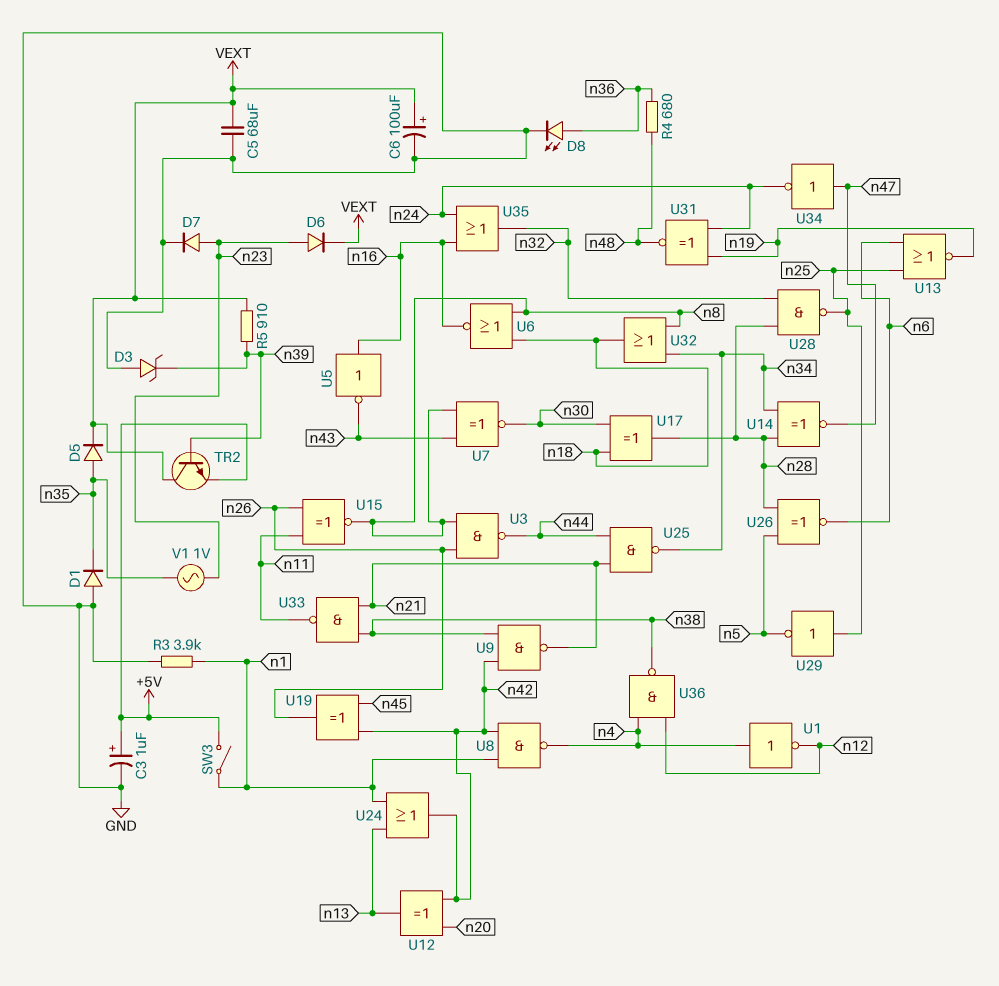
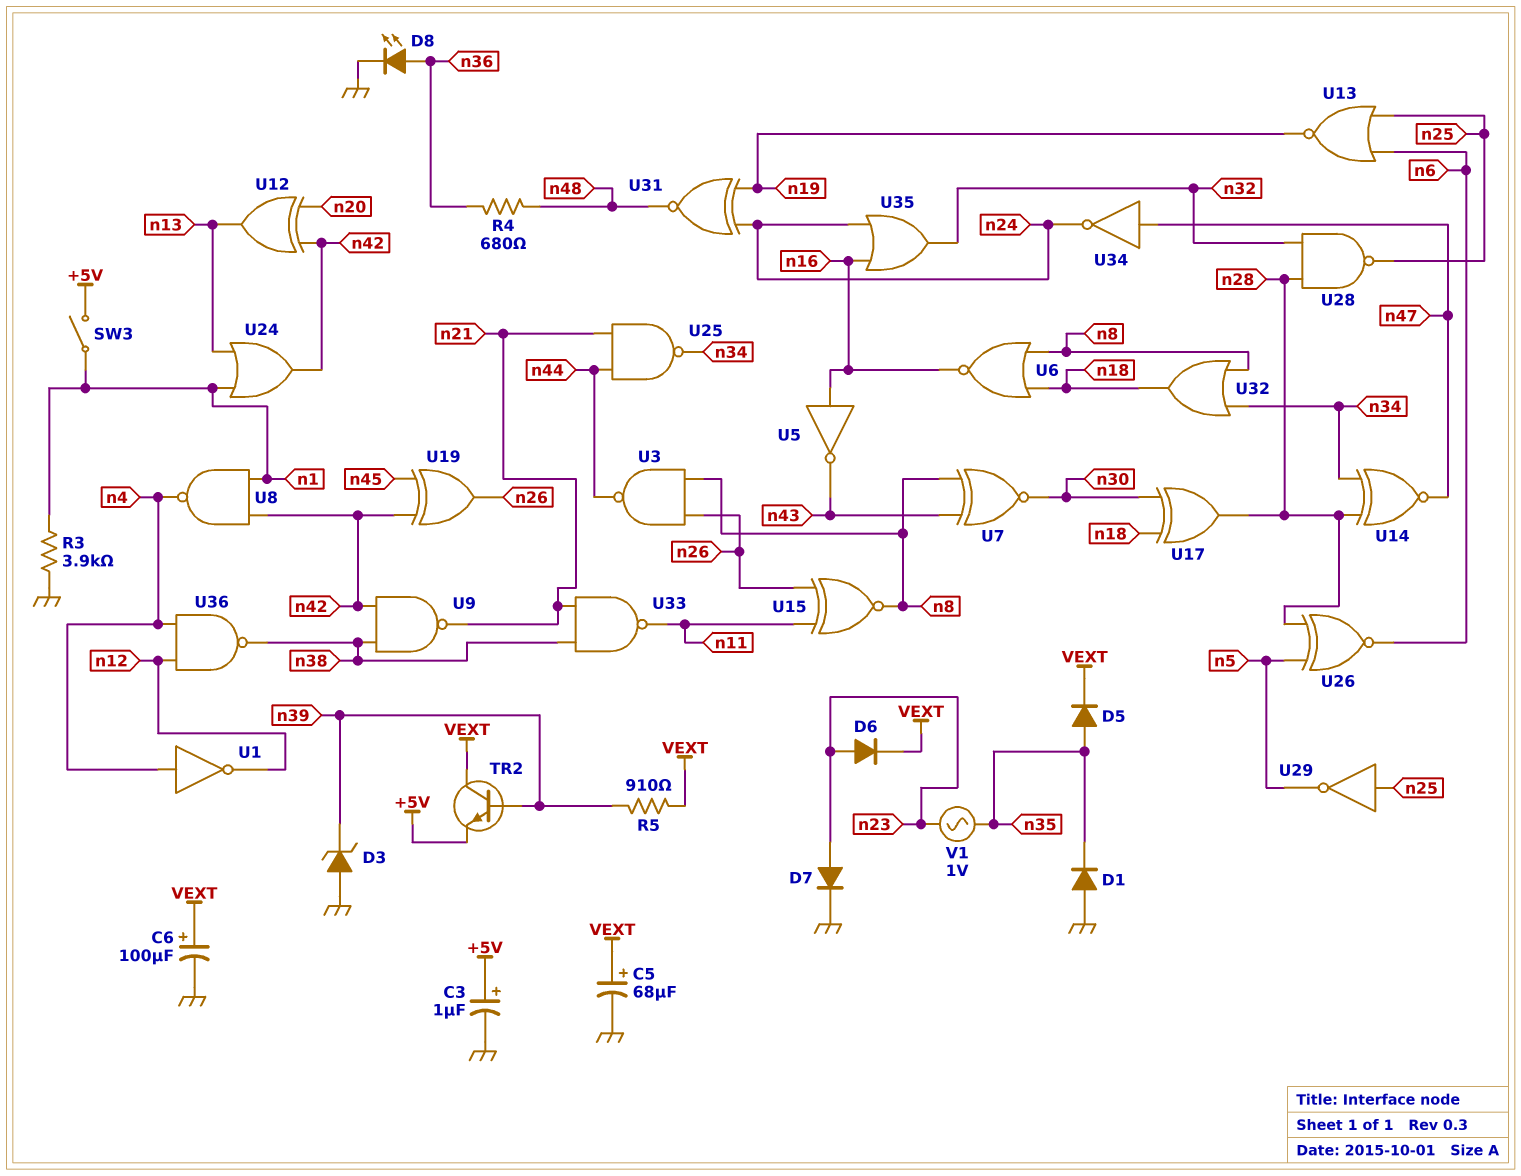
C5: 68uF (GND, VEXT) -> 68uF (plus VEXT, minus GND)

